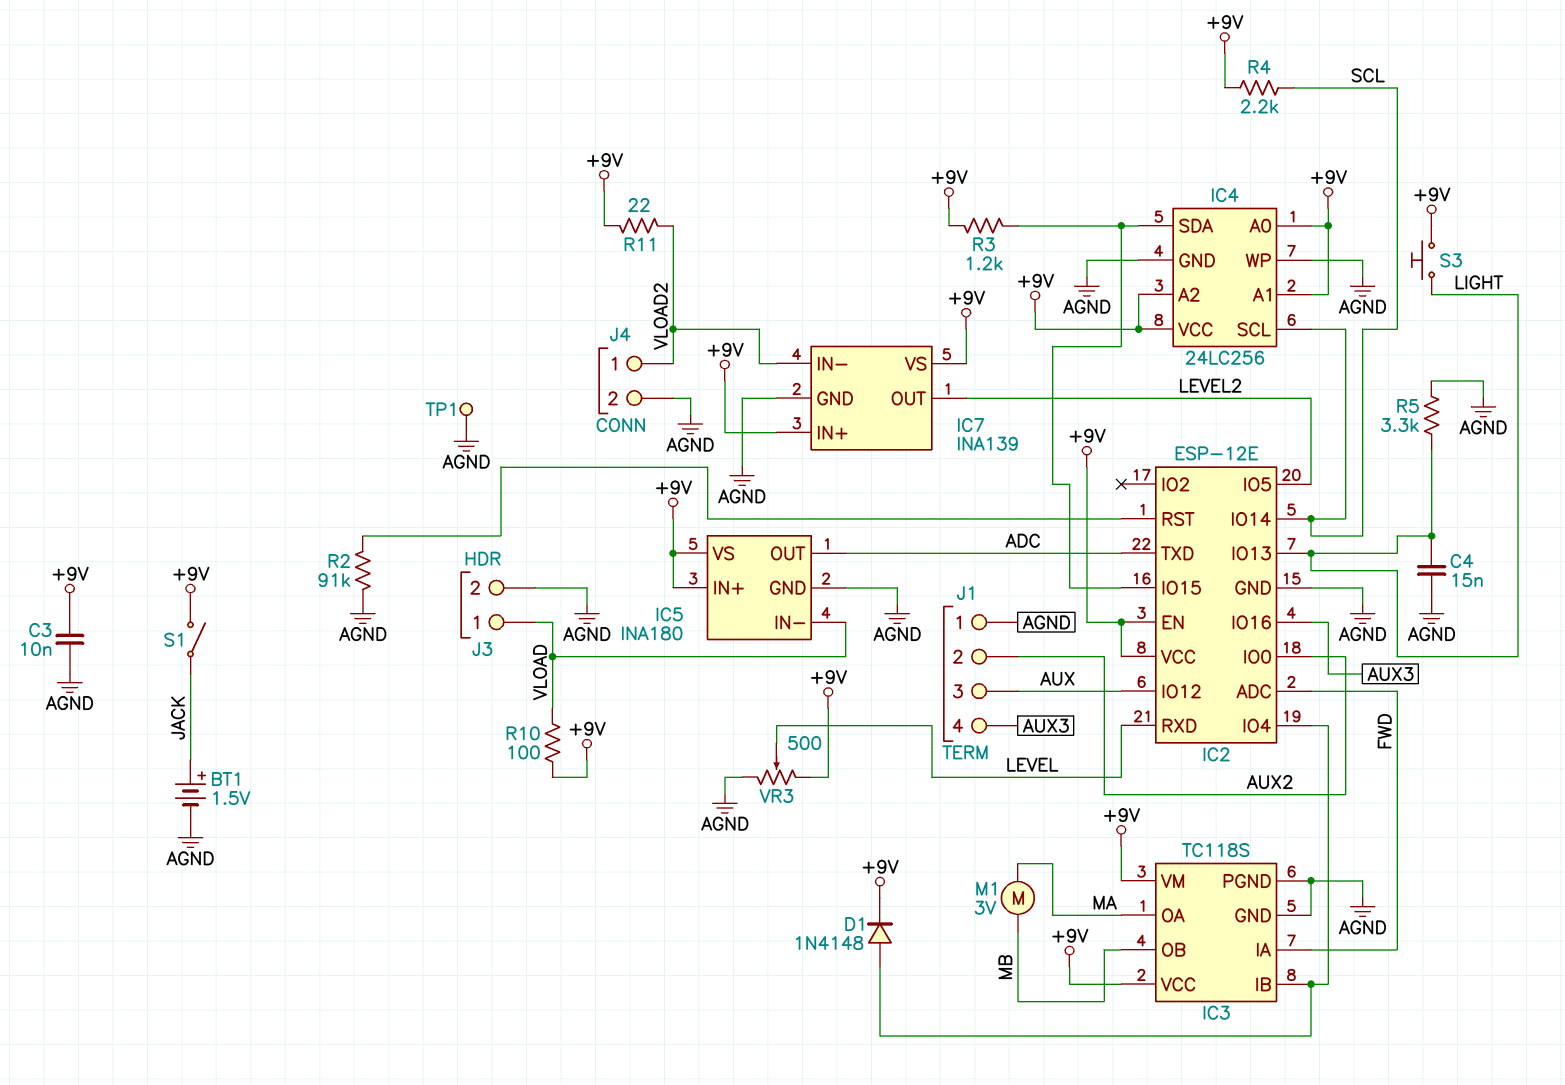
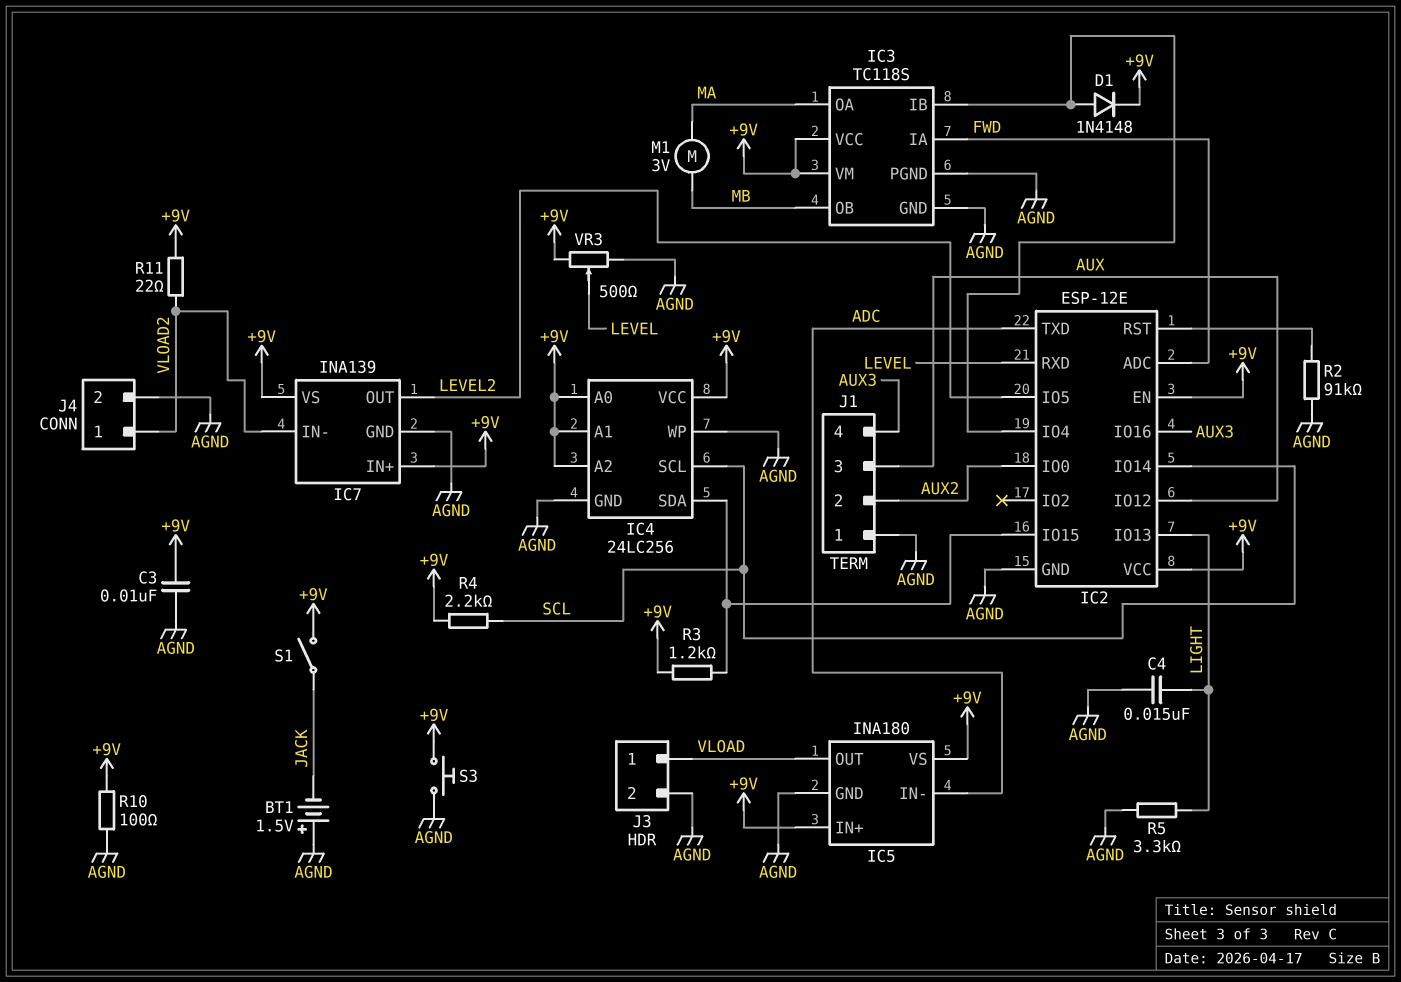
BT1: 1.5V (plus JACK, minus AGND) -> 1.5V (plus AGND, minus JACK)
IC5 pin IN-: VLOAD -> ADC
IC5 pin OUT: ADC -> VLOAD
R10: 100 (+9V, VLOAD) -> 100 (+9V, AGND)
S3: button (+9V, LIGHT) -> button (+9V, AGND)
TP1: test point (AGND) -> none

